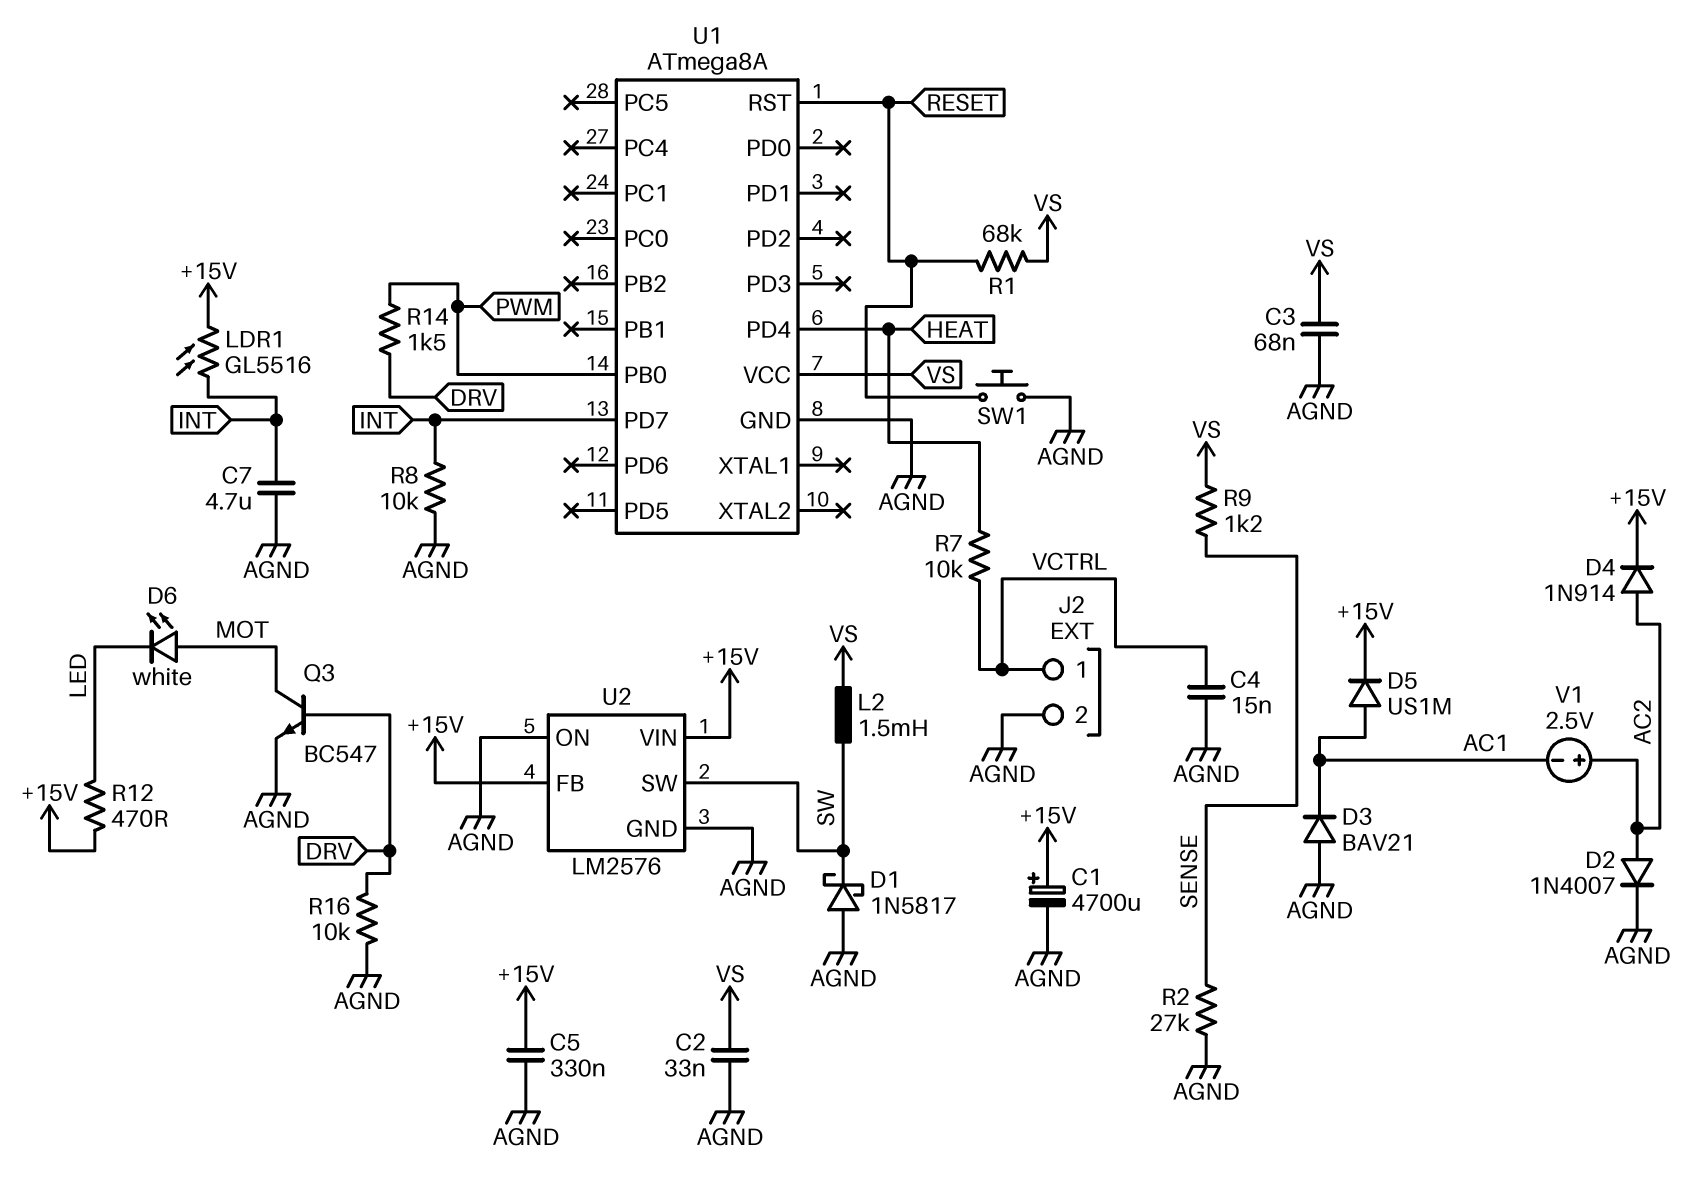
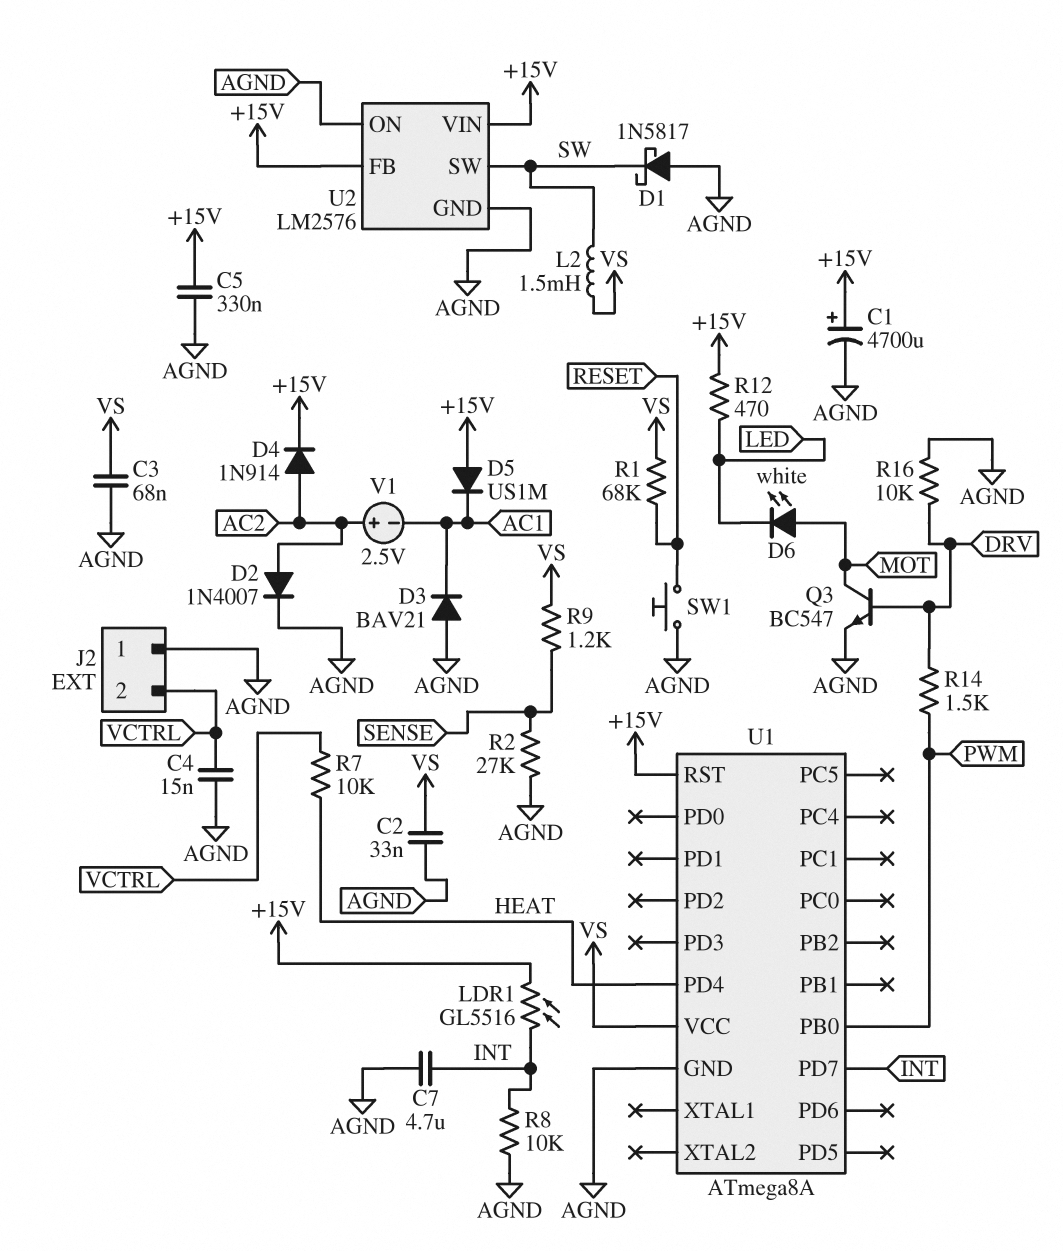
D5: diode US1M (A AC1, K +15V) -> diode US1M (A +15V, K AC1)
J2 pin 1: VCTRL -> AGND
J2 pin 2: AGND -> VCTRL
U1 pin RST: RESET -> +15V

